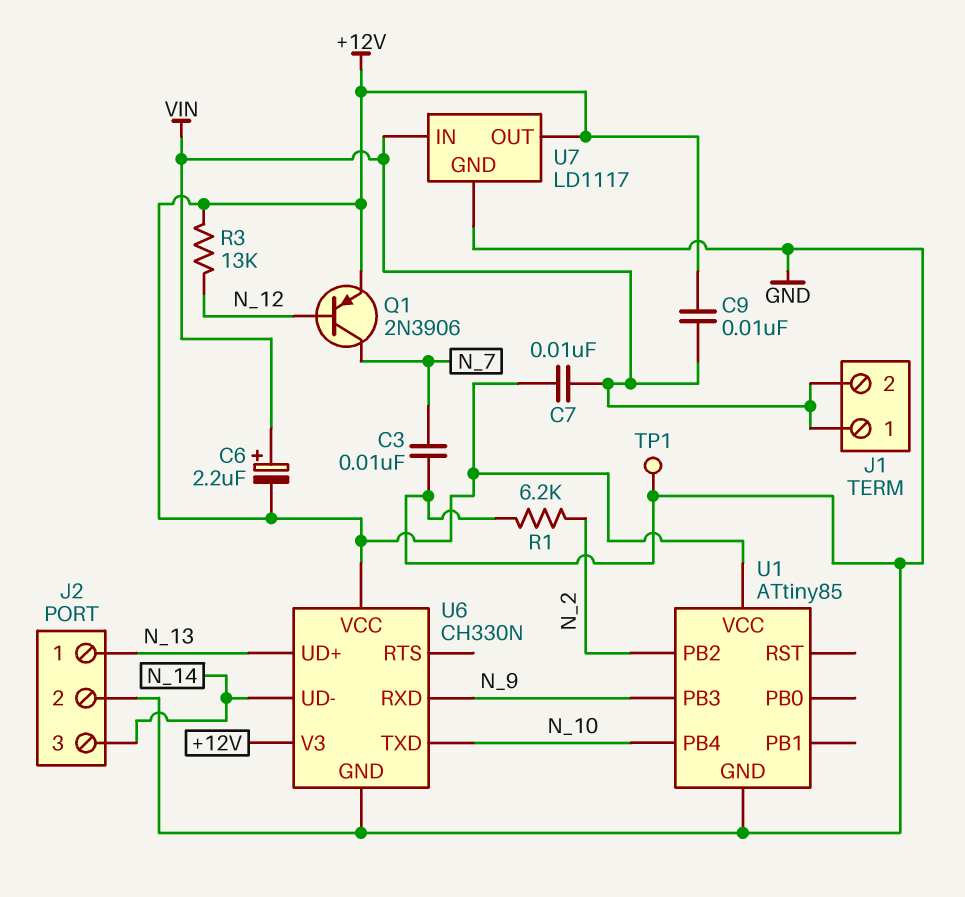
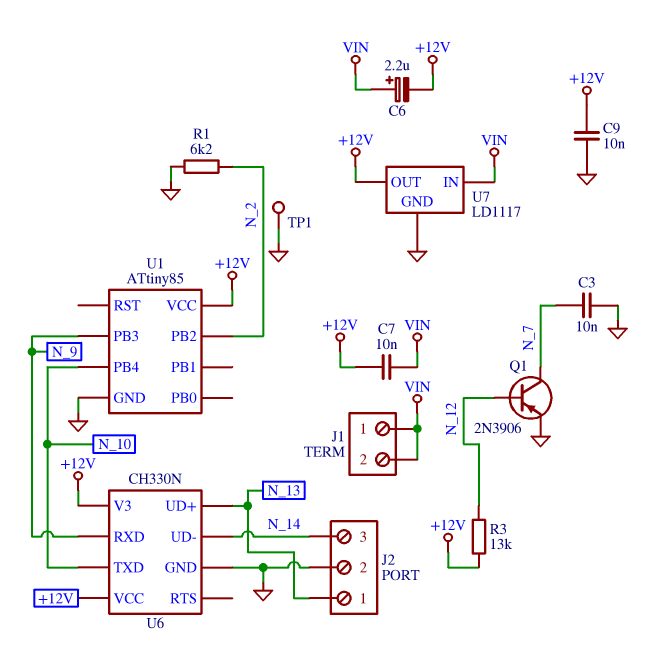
C9: 10nF (+12V, VIN) -> 10nF (+12V, GND)
Q1: PNP 2N3906 (B N_12, C N_7, E +12V) -> PNP 2N3906 (B N_12, C N_7, E GND)

